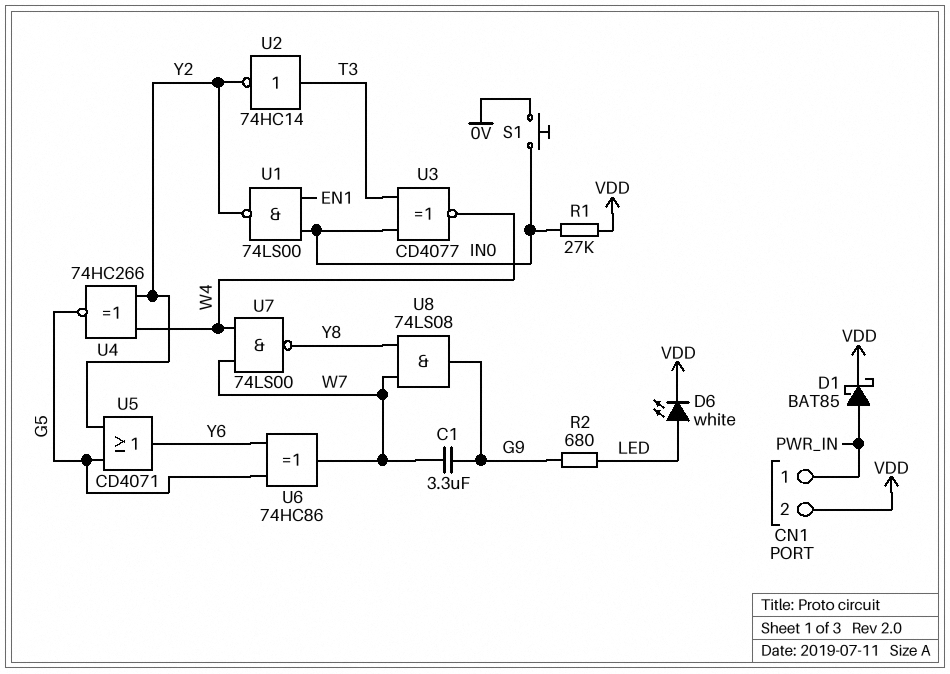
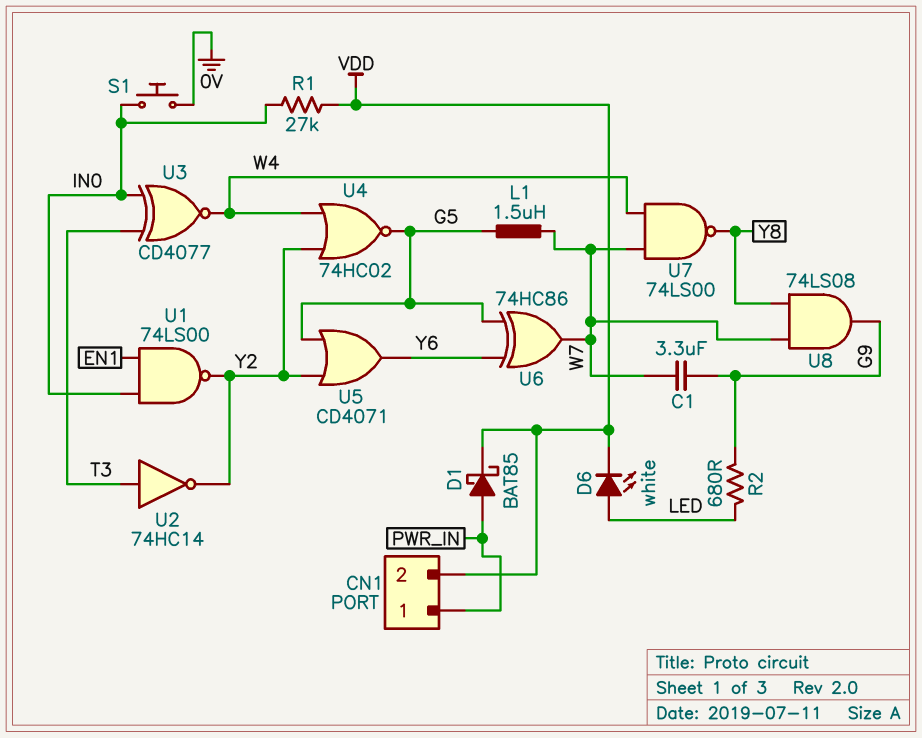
L1: none -> 1.5uH (G5, W7)
U4: XNOR 74HC266 (in W4, in Y2, out G5) -> NOR 74HC02 (in W4, in Y2, out G5)

